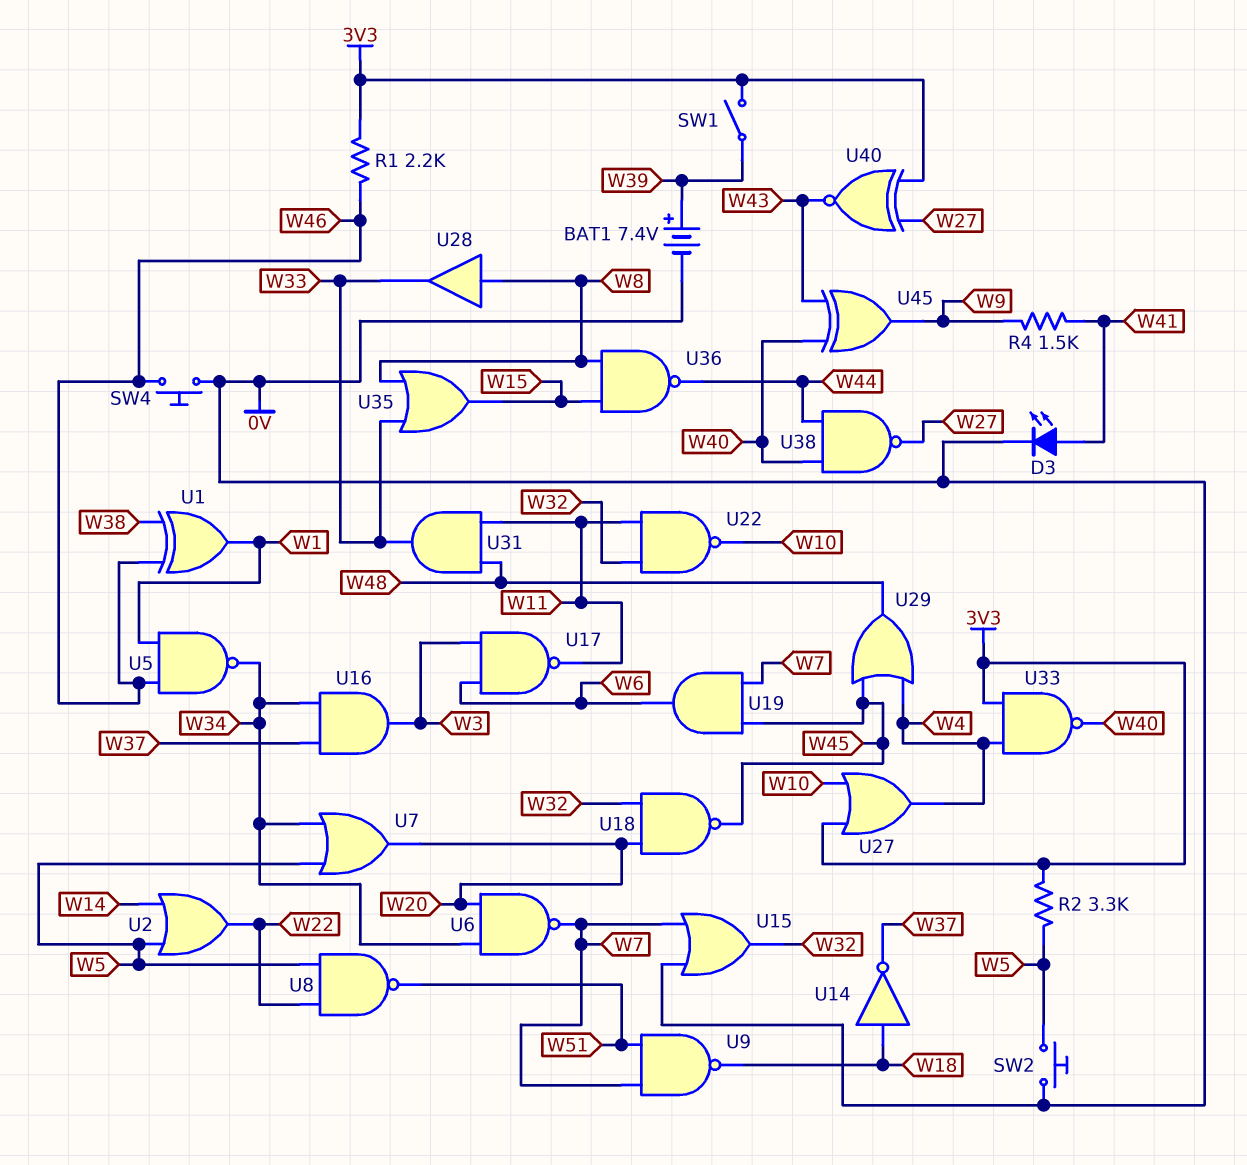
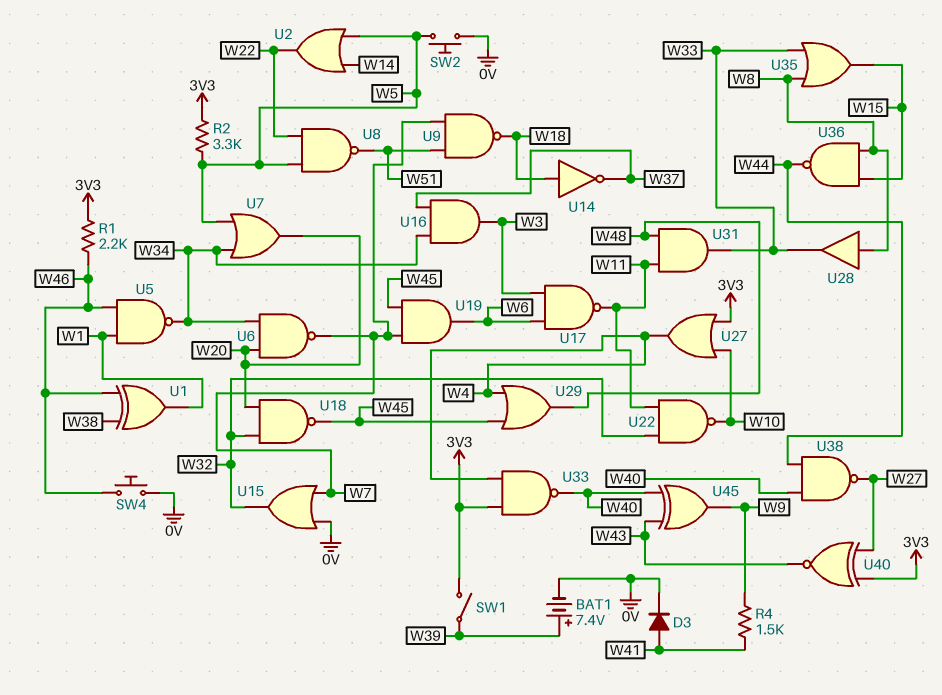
D3: LED (A W41, K 0V) -> diode (A W41, K 0V)

